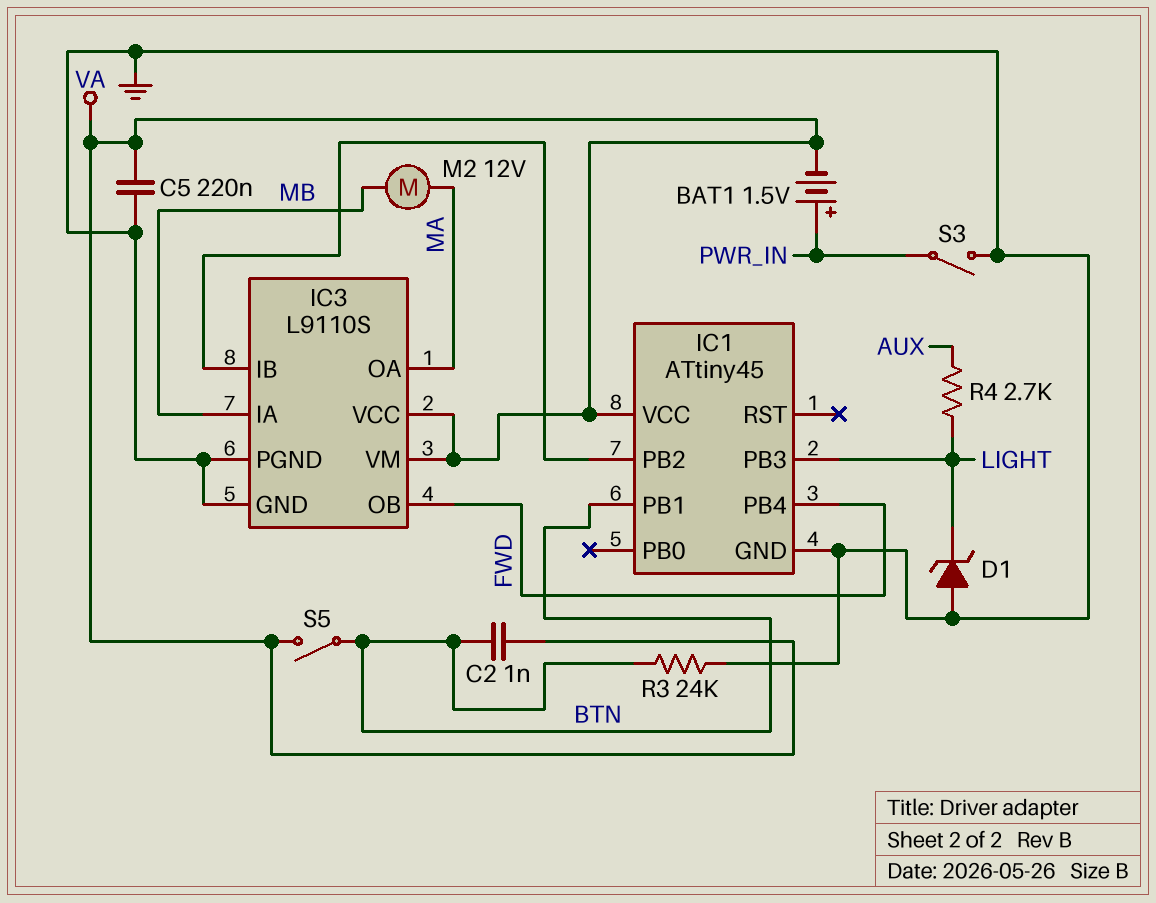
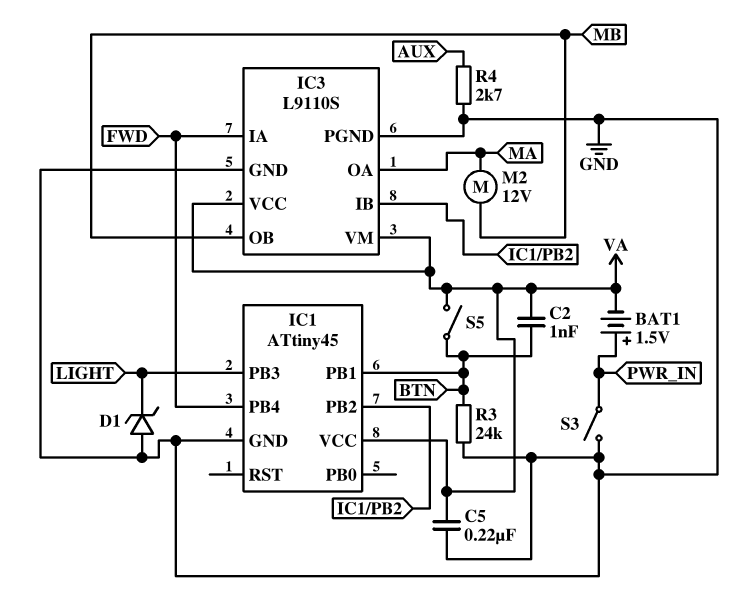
IC3 pin IA: MB -> FWD
IC3 pin OB: FWD -> MB
R4: 2.7k (AUX, LIGHT) -> 2.7k (AUX, GND)

